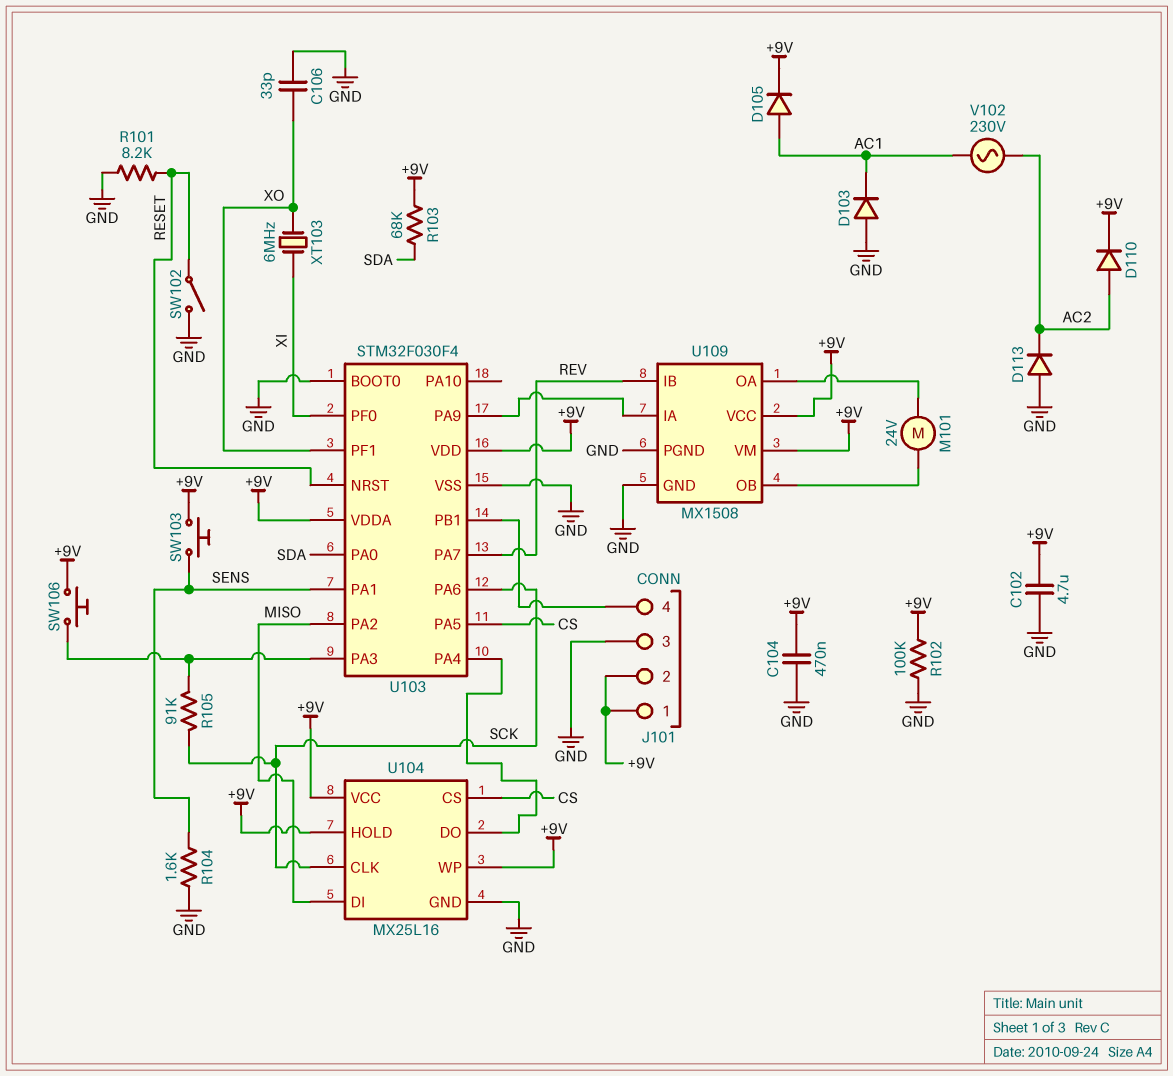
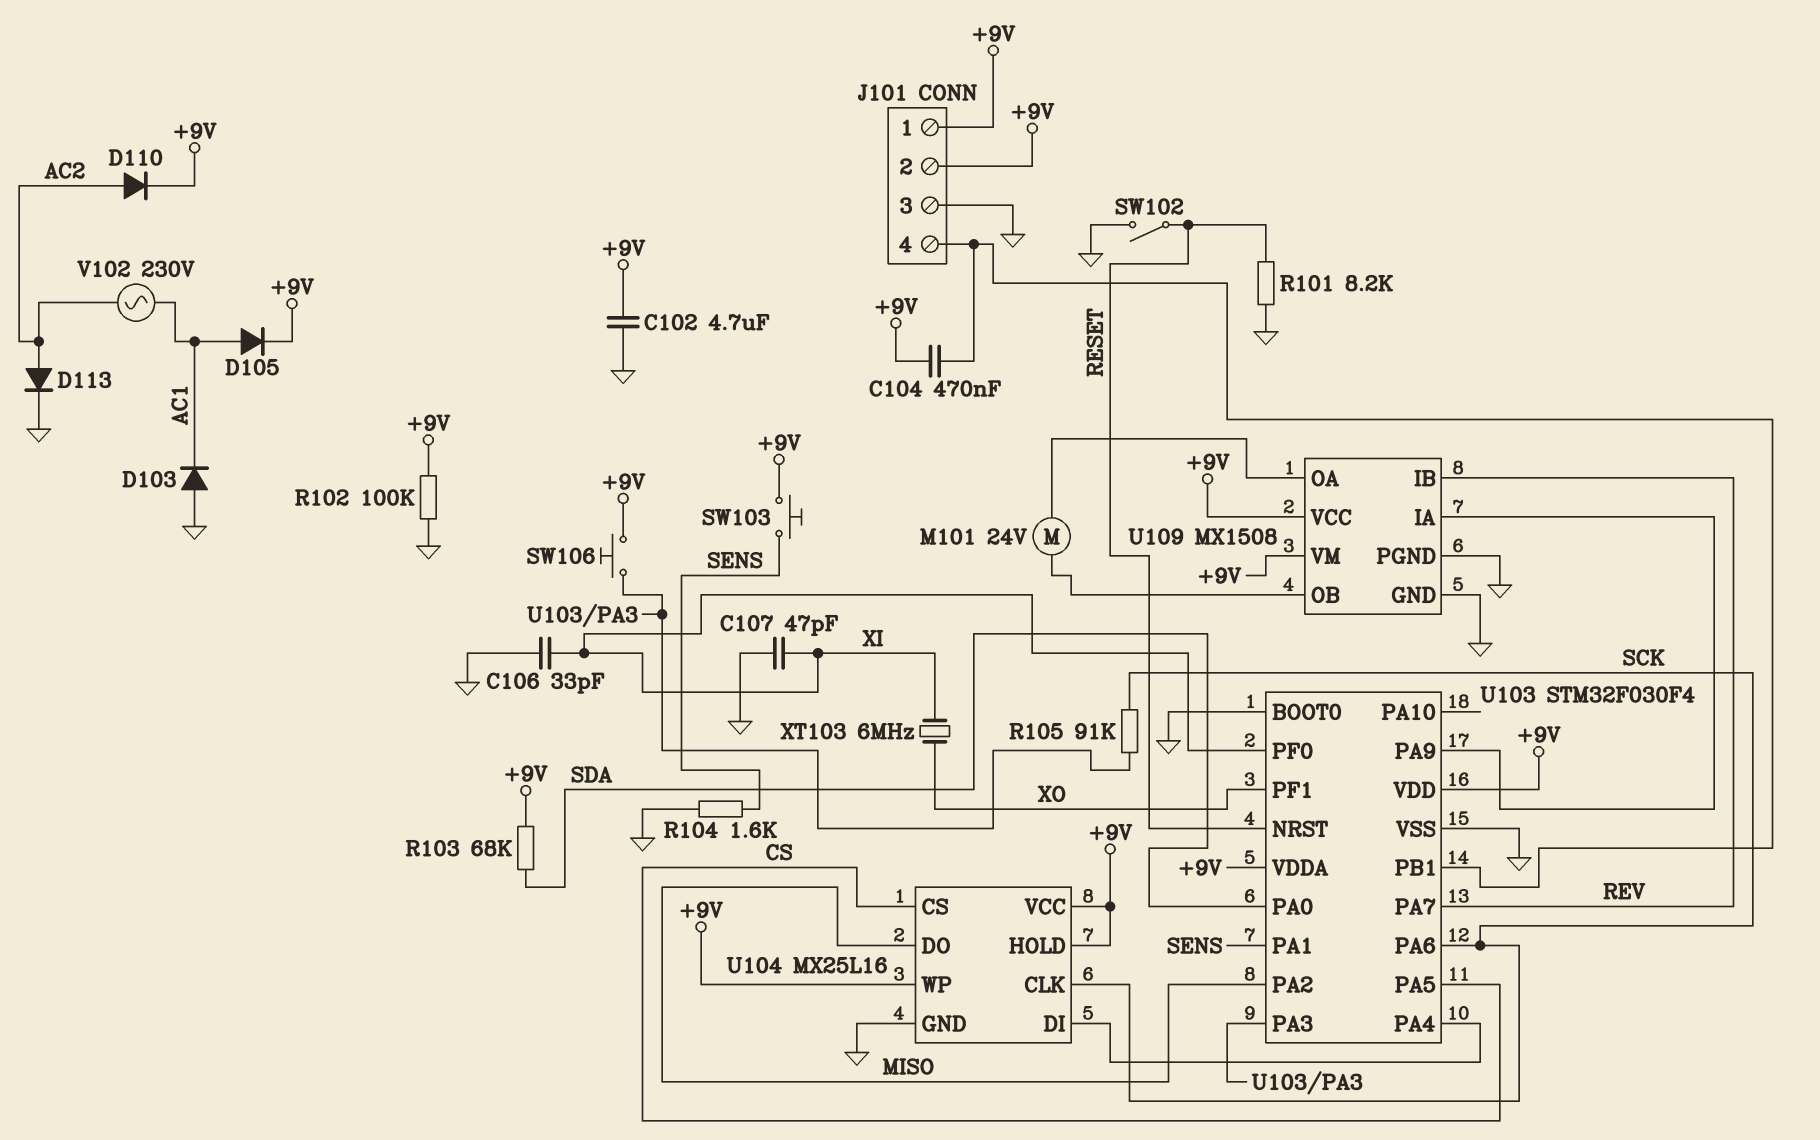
C104: 470nF (+9V, GND) -> 470nF (+9V, J101/4)
C106: 33pF (GND, XO) -> 33pF (GND, XI)
C107: none -> 47pF (GND, XI)
D113: diode (A GND, K AC2) -> diode (A AC2, K GND)
U104 pin DI: MISO -> U103/PA4
U104 pin DO: U103/PA4 -> MISO

